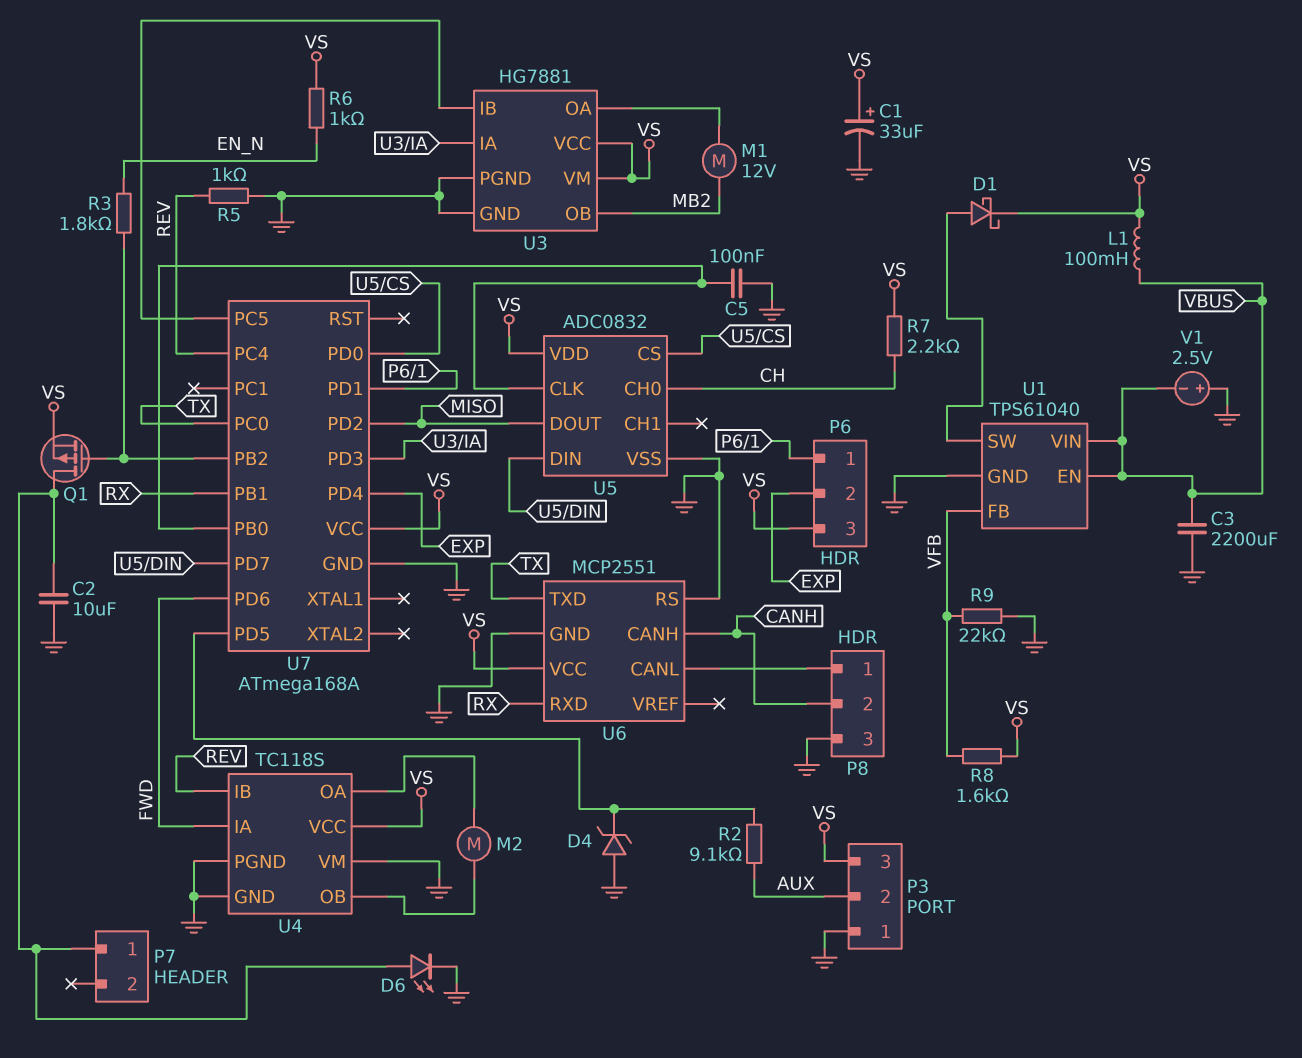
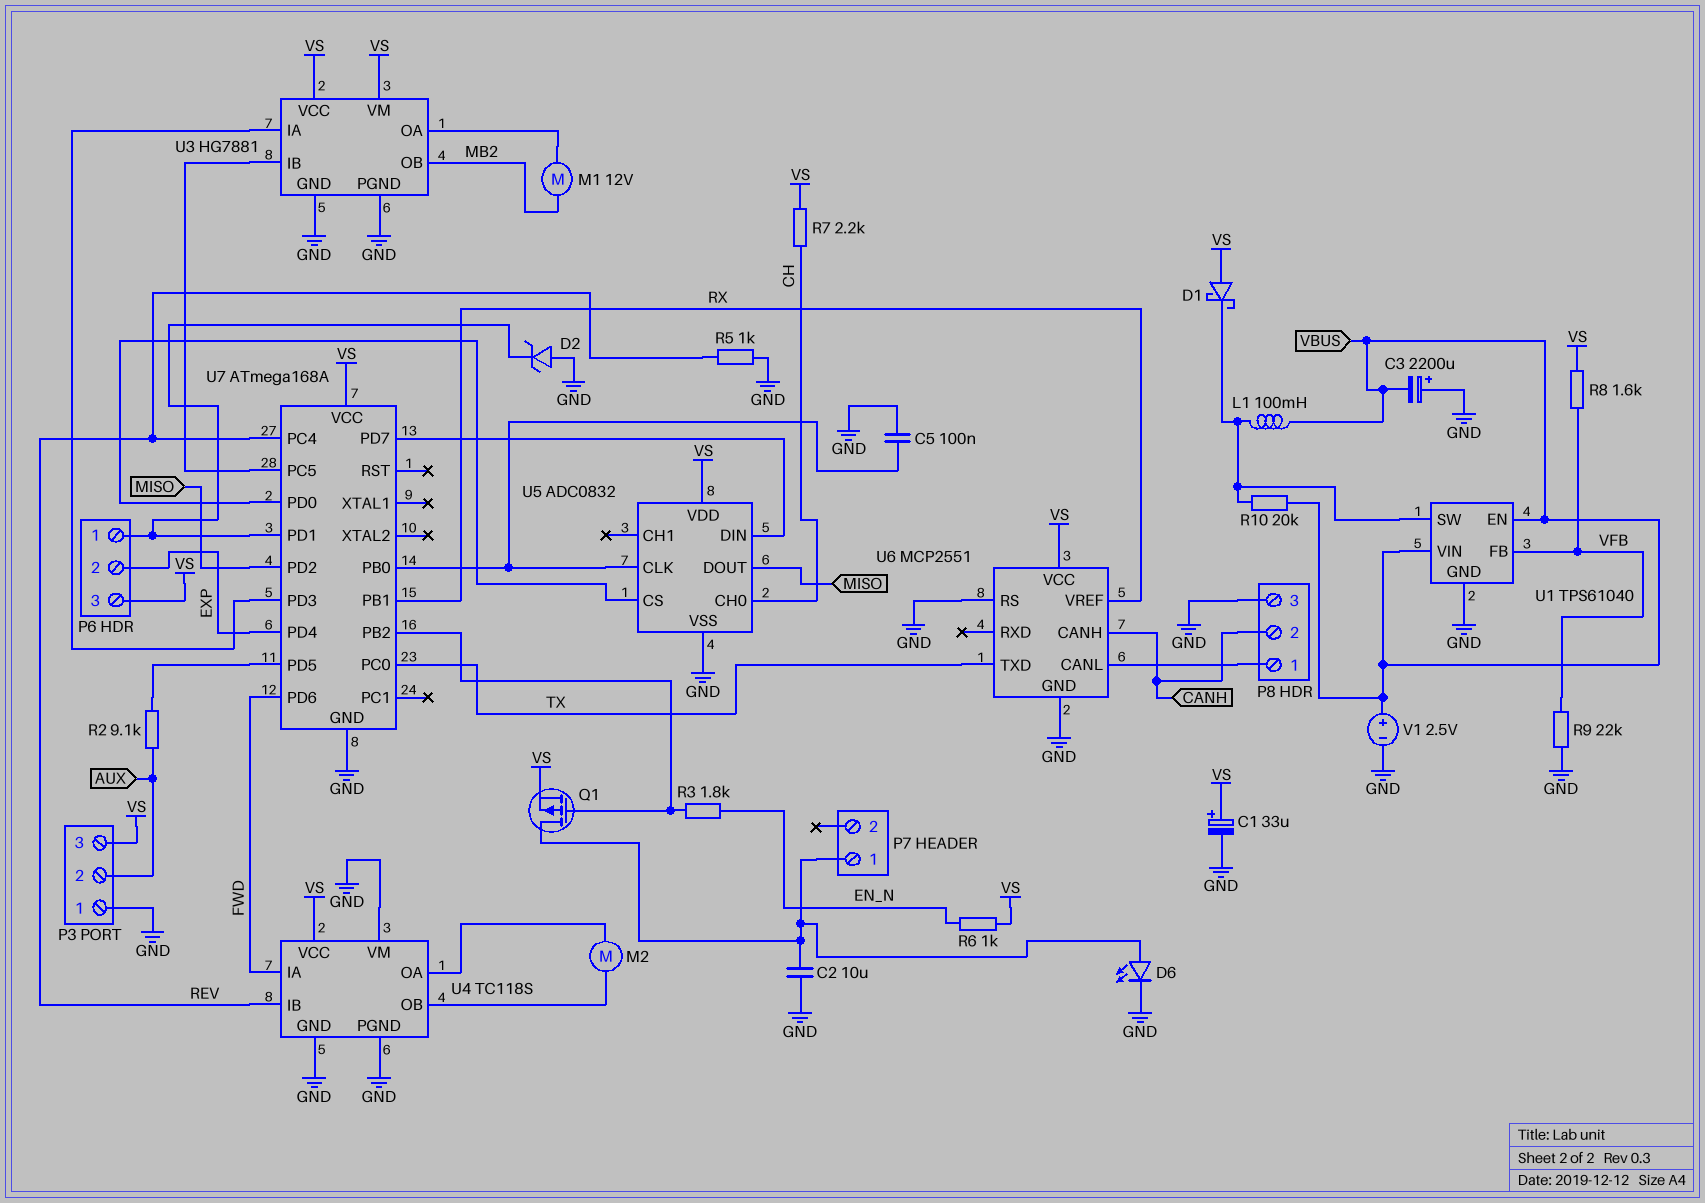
C3: 2200uF (GND, VBUS) -> 2200uF (plus GND, minus VBUS)
D1: schottky (A U1/SW, K VS) -> schottky (A VS, K U1/SW)
D2: none -> zener (A GND, K P6/1)
D4: zener (A GND, K U7/PD5) -> none
L1: 100mH (VBUS, VS) -> 100mH (U1/SW, VBUS)
R10: none -> 20k (U1/SW, VBUS)
U6 pin RXD: RX -> none
U6 pin VREF: none -> RX
V1: 2.5V (plus GND, minus VBUS) -> 2.5V (plus VBUS, minus GND)

